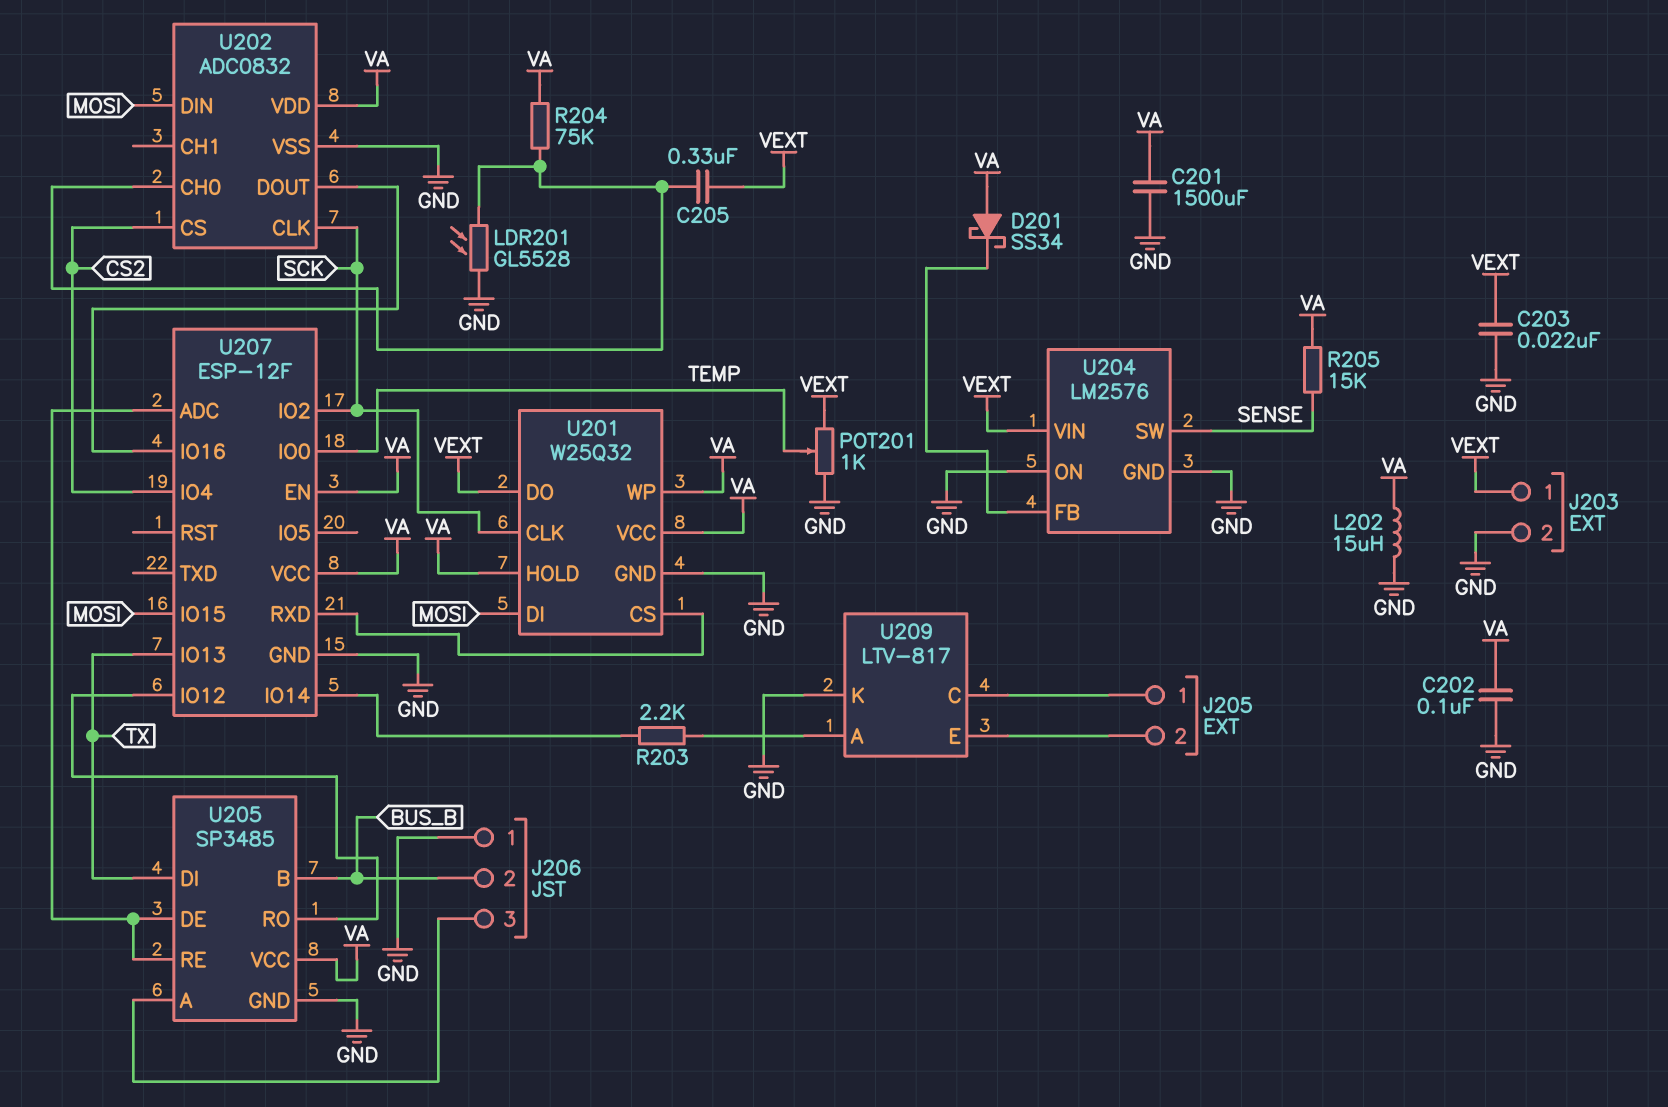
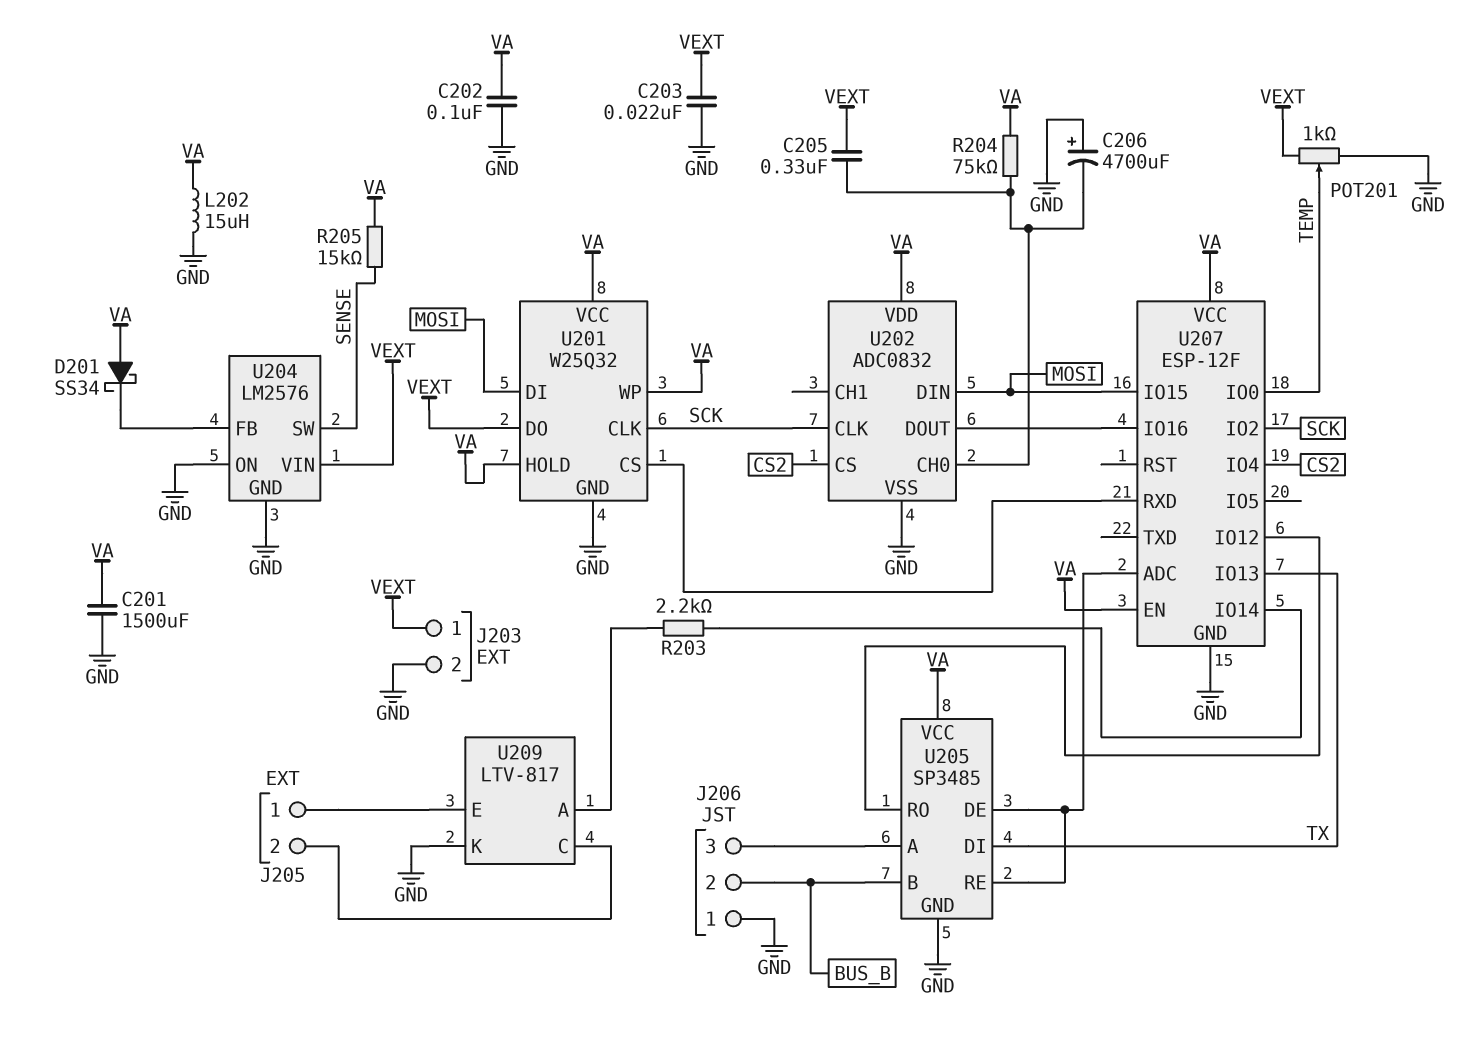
C206: none -> 4700uF (plus GND, minus U202/CH0)
LDR201: GL5528 (GND, U202/CH0) -> none
U209 pin C: J205/1 -> J205/2
U209 pin E: J205/2 -> J205/1

